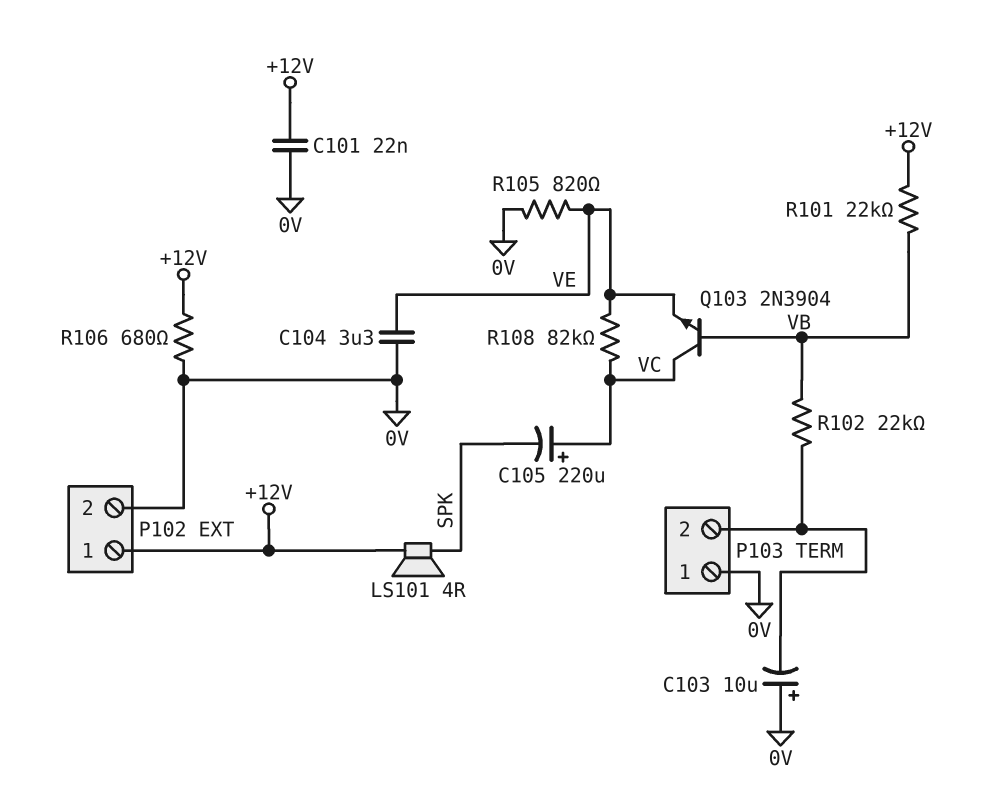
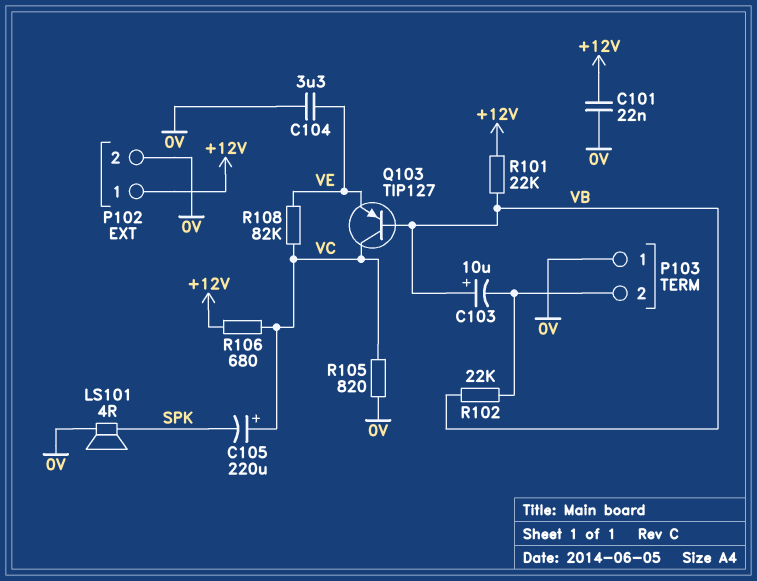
C103: 10uF (plus 0V, minus P103/2) -> 10uF (plus VB, minus P103/2)
LS101: speaker 4R (+12V, SPK) -> speaker 4R (0V, SPK)
Q103: NPN 2N3904 (B VB, C VC, E VE) -> PNP TIP127 (B VB, C VC, E VE)
R105: 820 (0V, VE) -> 820 (0V, VC)
R106: 680 (+12V, 0V) -> 680 (+12V, VC)

